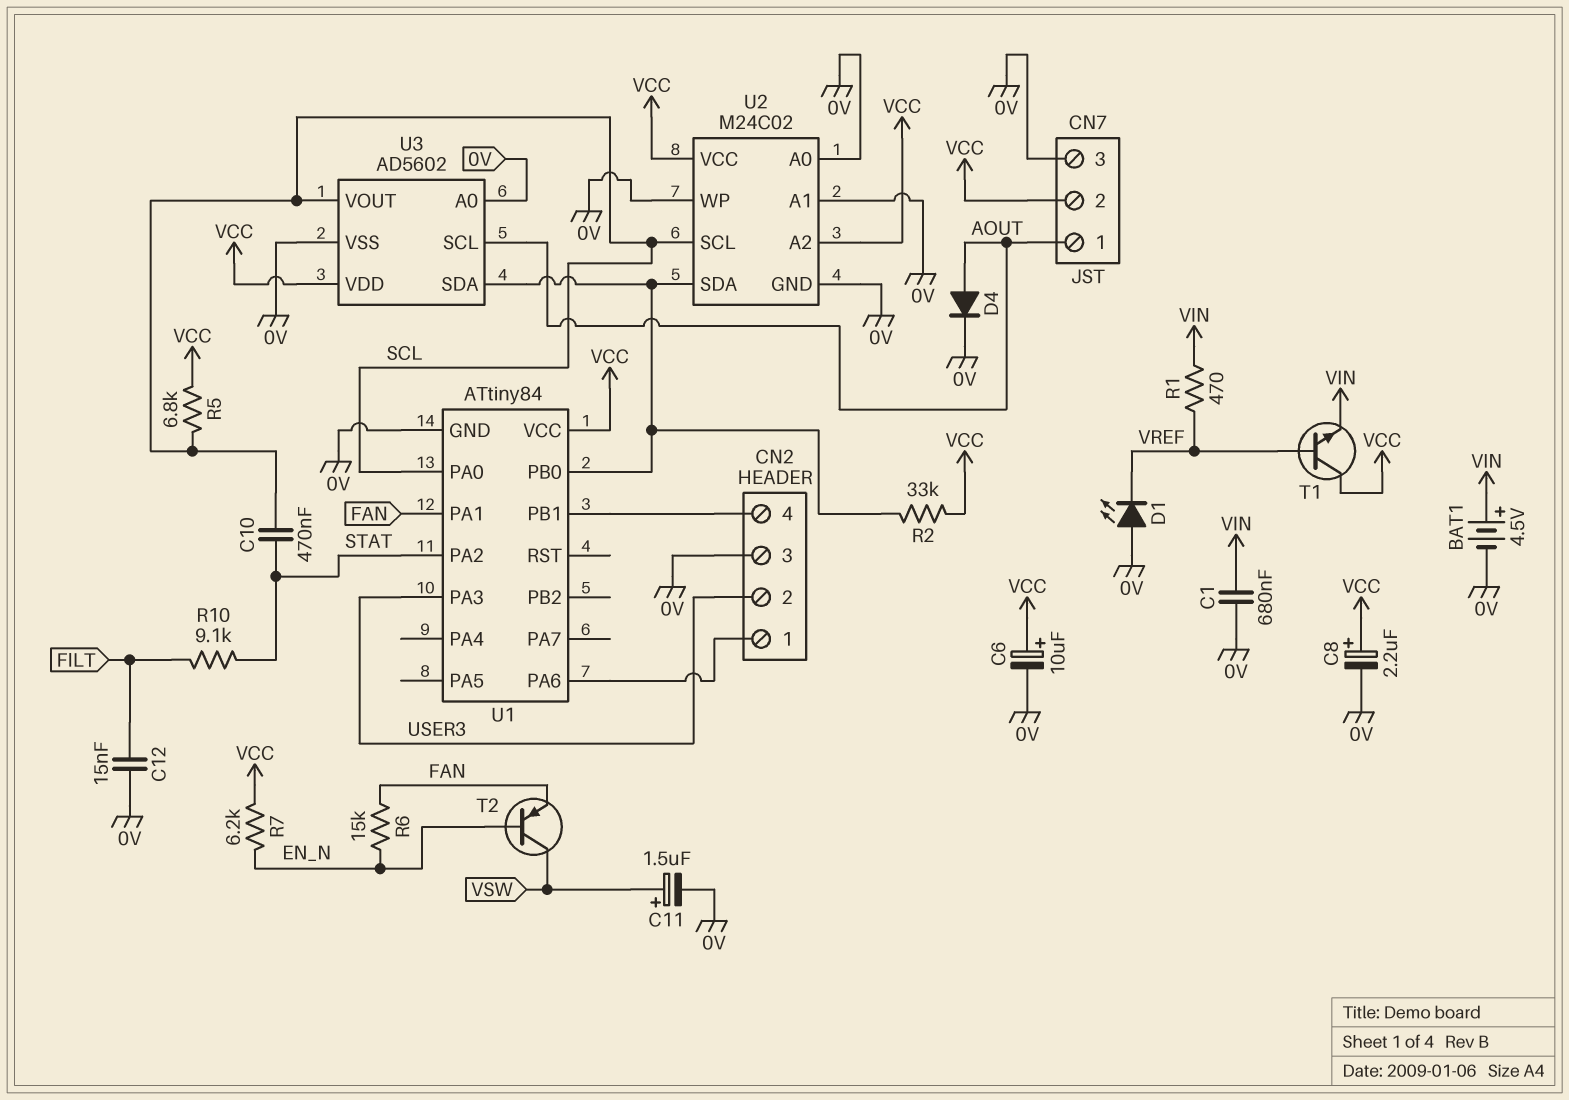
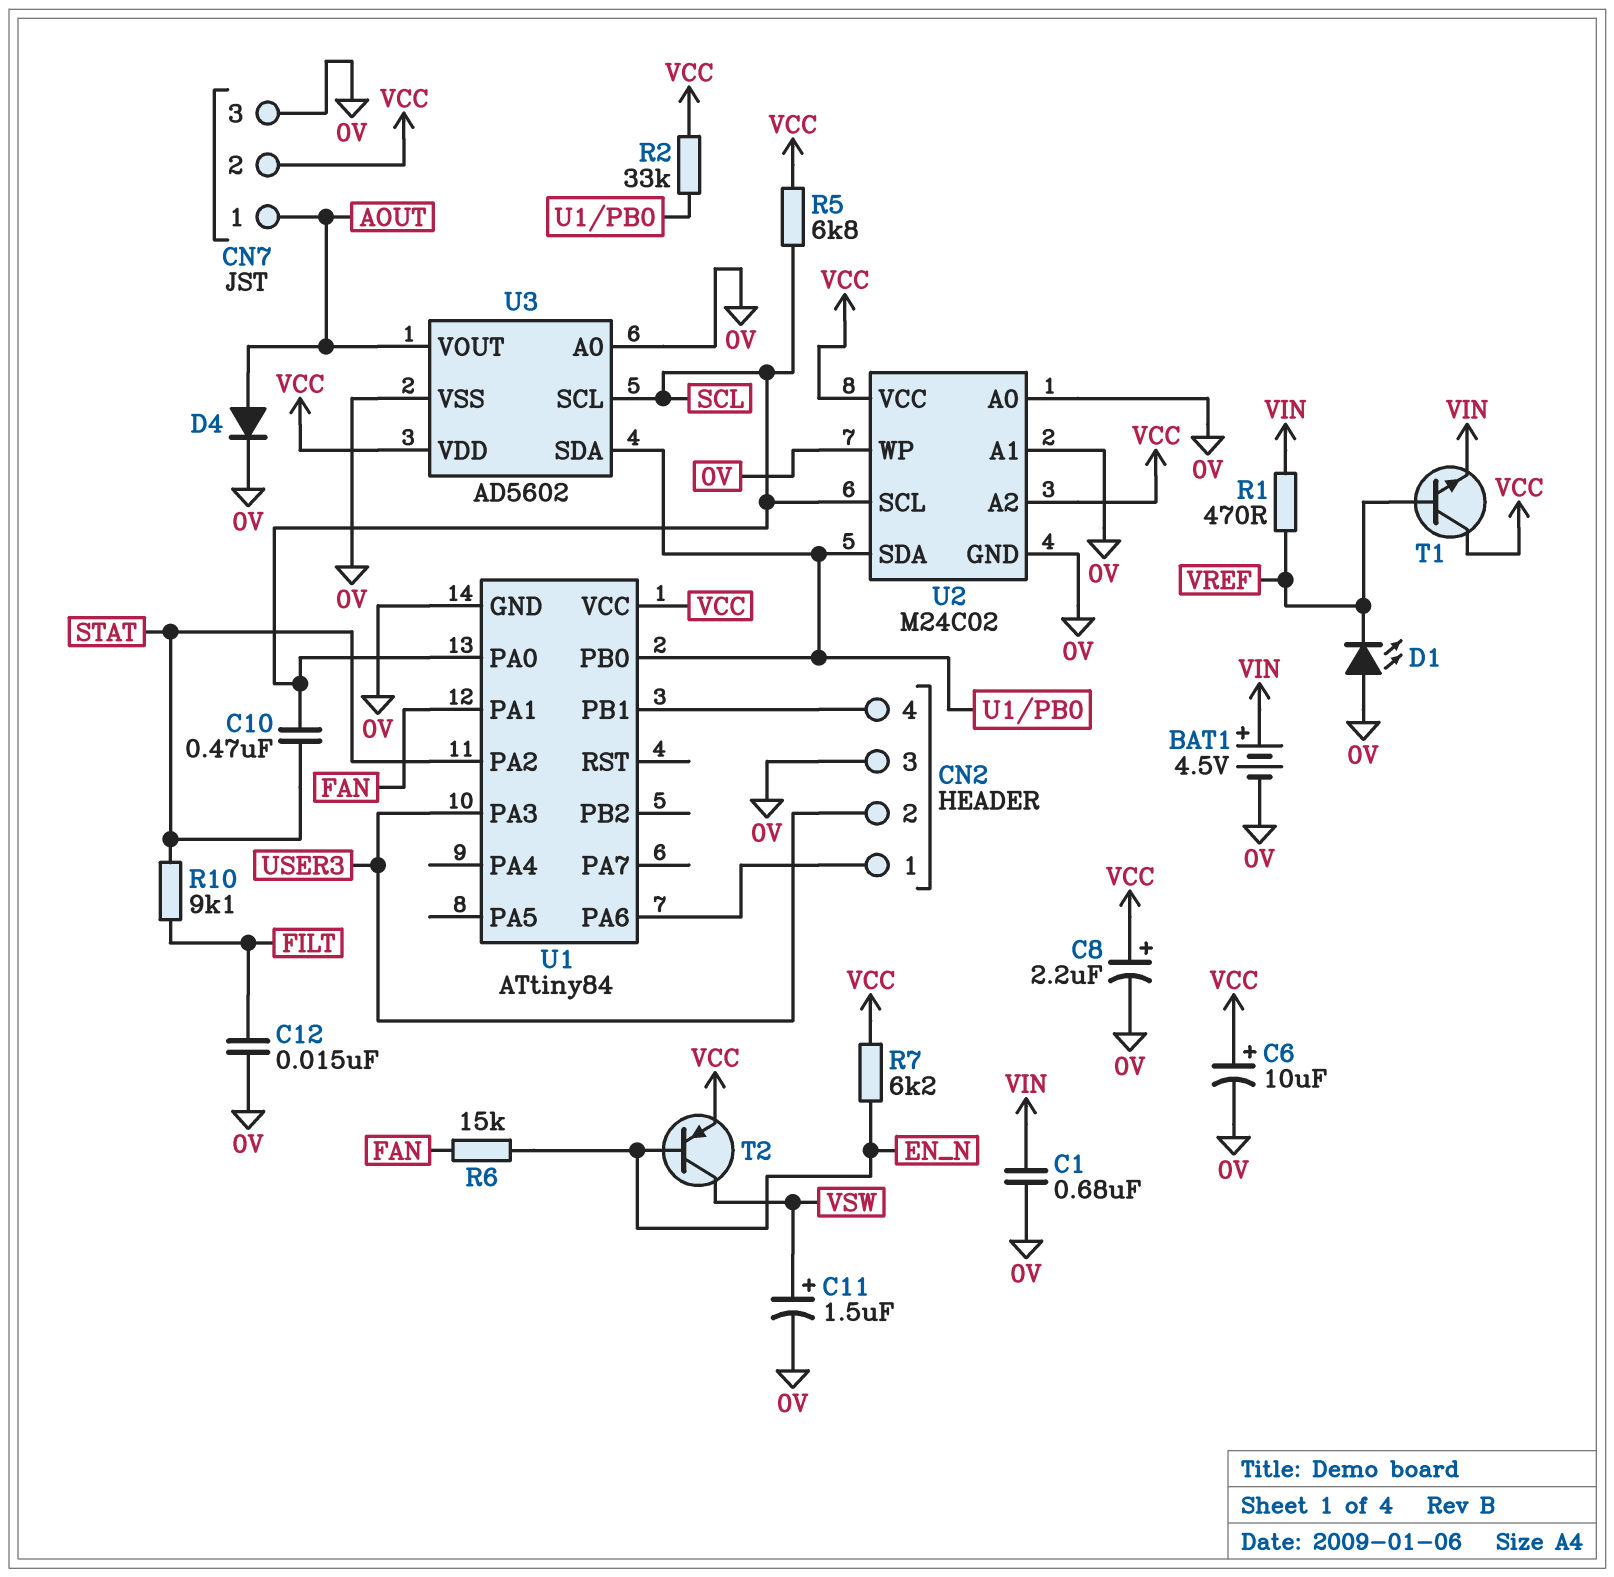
T2: PNP (B EN_N, C VSW, E FAN) -> PNP (B EN_N, C VSW, E VCC)
U3 pin SCL: AOUT -> SCL
U3 pin VOUT: SCL -> AOUT

